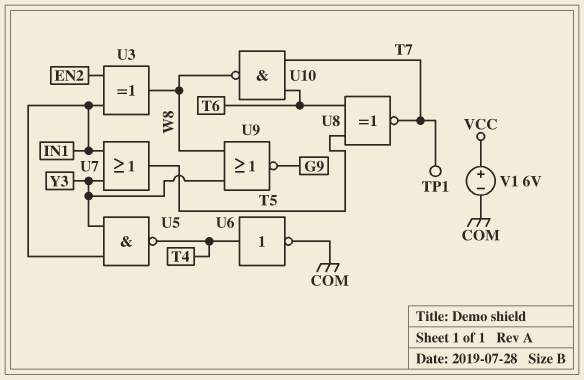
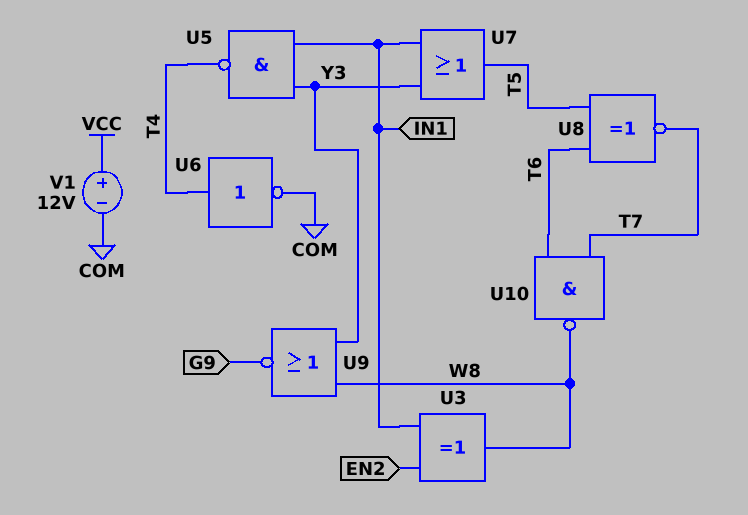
TP1: test point (T7) -> none
V1: 6V (plus VCC, minus COM) -> 12V (plus VCC, minus COM)

